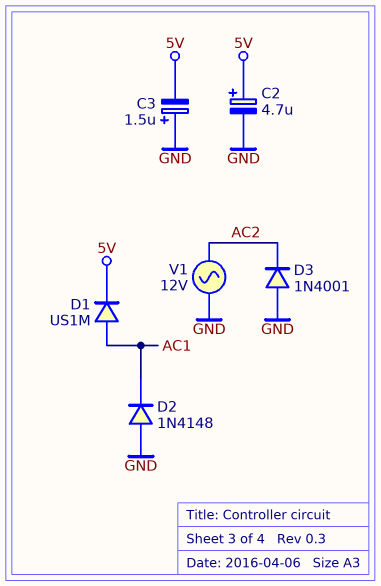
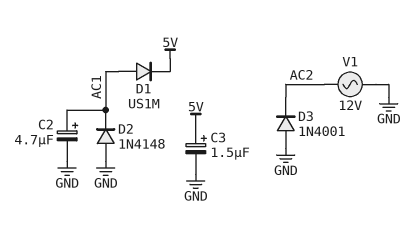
C2: 4.7uF (plus 5V, minus GND) -> 4.7uF (plus AC1, minus GND)
C3: 1.5uF (plus GND, minus 5V) -> 1.5uF (plus 5V, minus GND)

